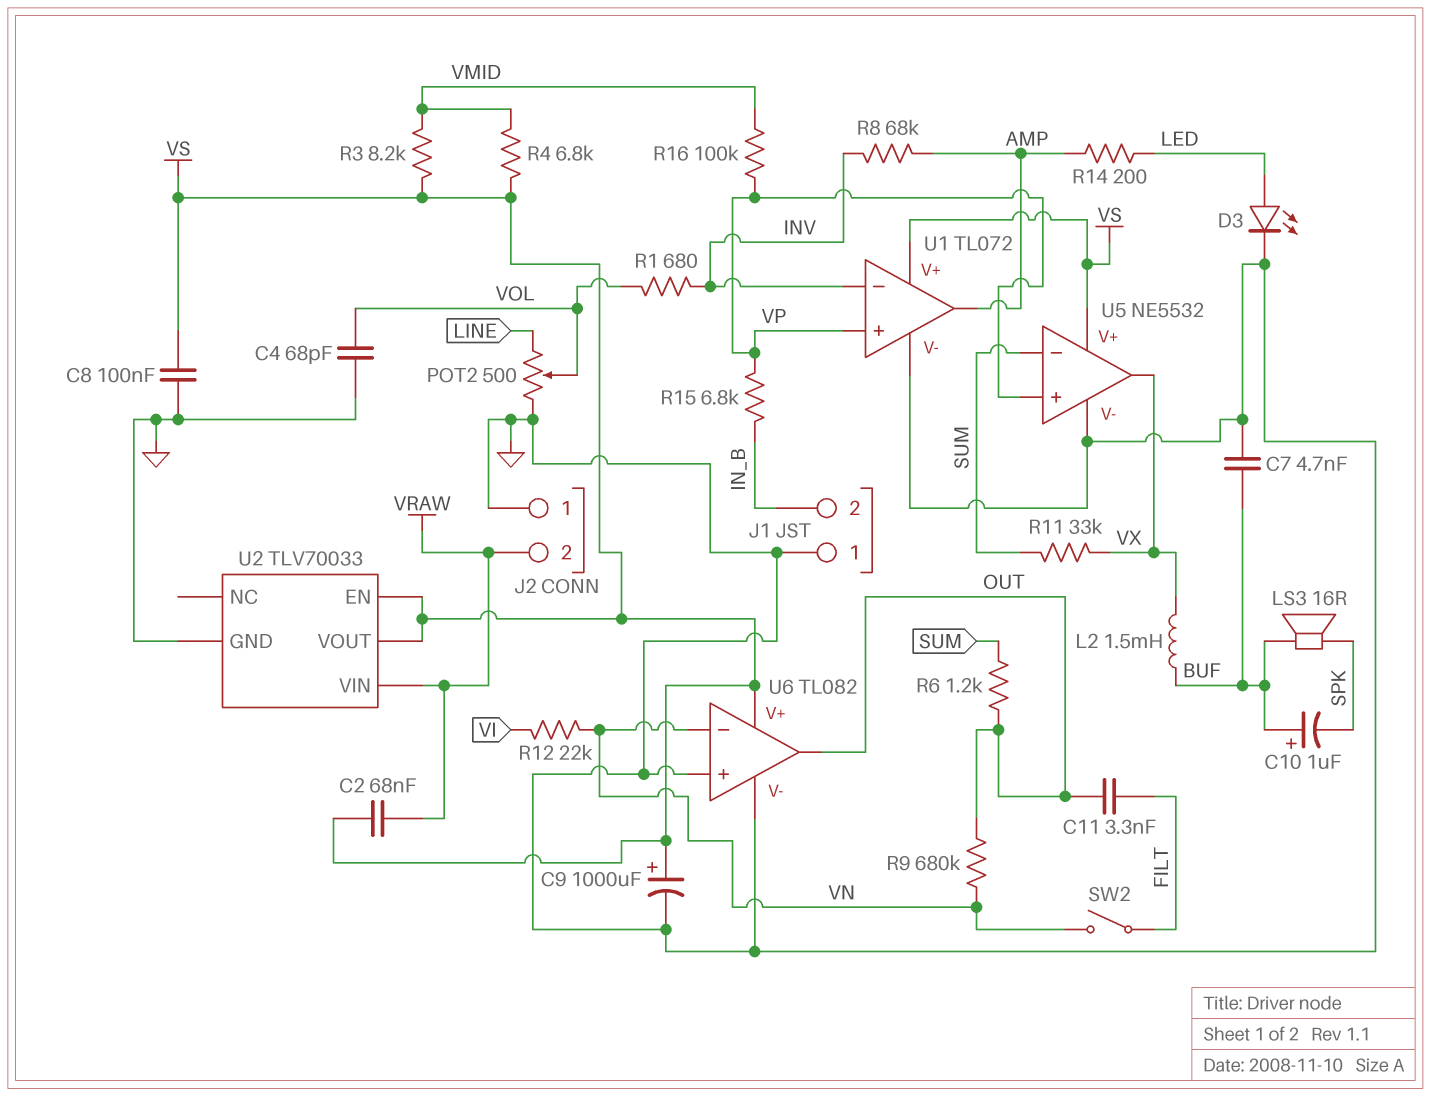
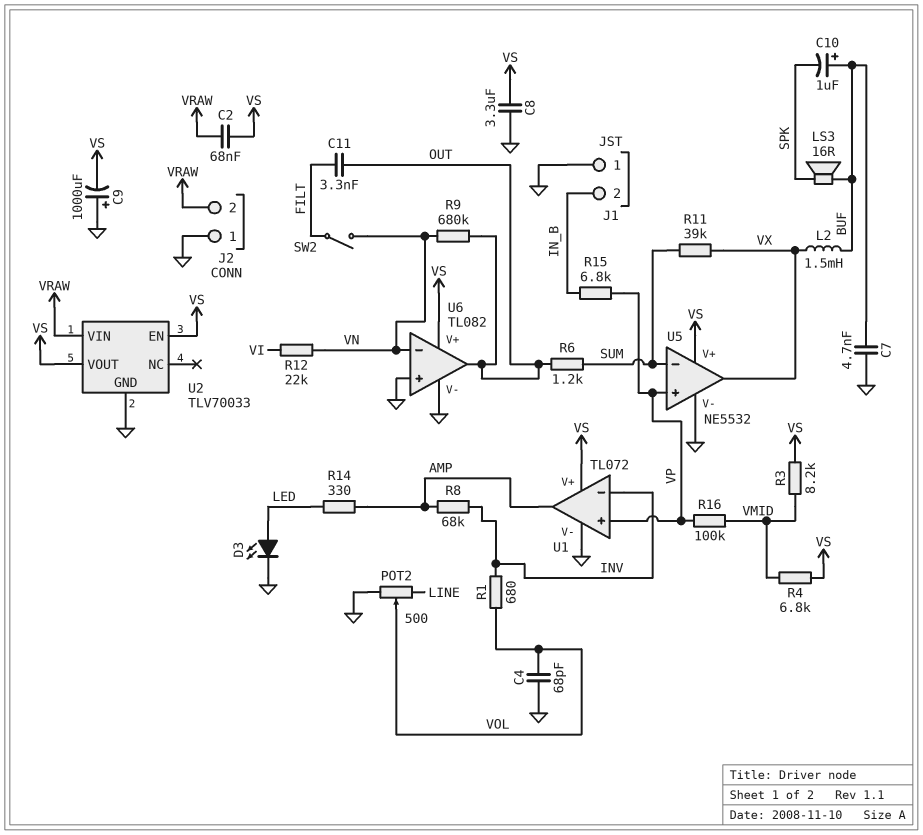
C8: 100nF (GND, VS) -> 3.3uF (GND, VS)
C9: 1000uF (plus VS, minus GND) -> 1000uF (plus GND, minus VS)
R11: 33k (SUM, VX) -> 39k (SUM, VX)
R14: 200 (AMP, LED) -> 330 (AMP, LED)

